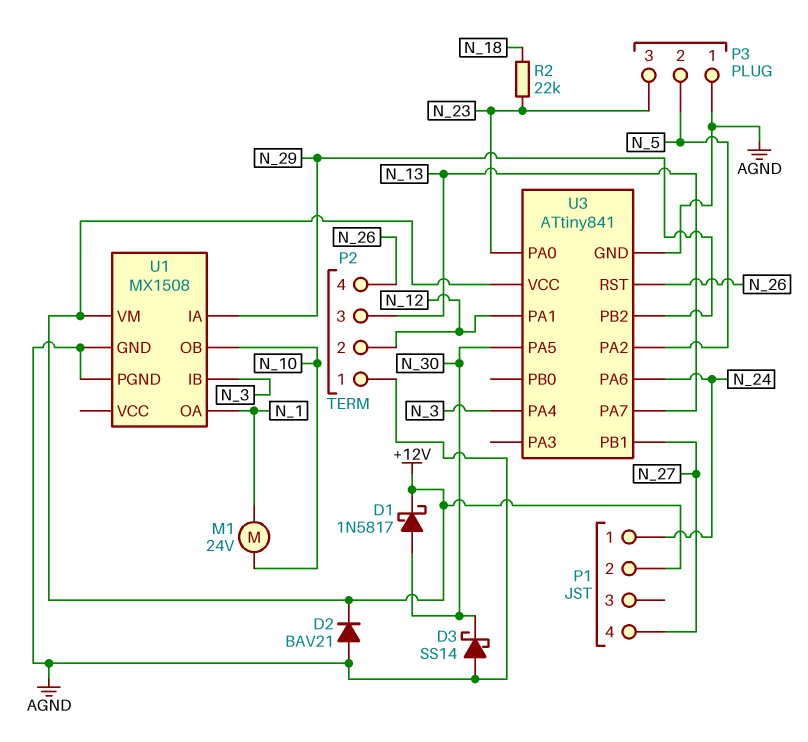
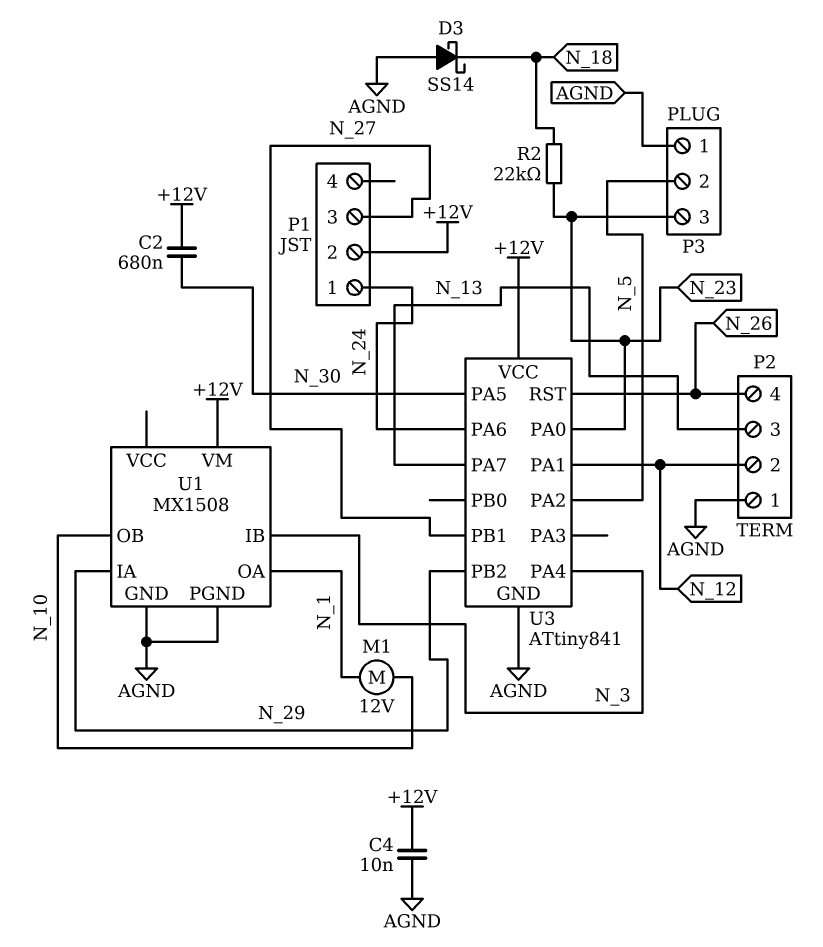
C2: none -> 680nF (+12V, N_30)
C4: none -> 10nF (+12V, AGND)
D1: schottky 1N5817 (A N_30, K +12V) -> none
D2: diode BAV21 (A AGND, K +12V) -> none
D3: schottky SS14 (A AGND, K N_30) -> schottky SS14 (A AGND, K N_18)
M1: motor 24V (N_1, N_10) -> motor 12V (N_1, N_10)
P1 pin 3: none -> N_27
P1 pin 4: N_27 -> none

